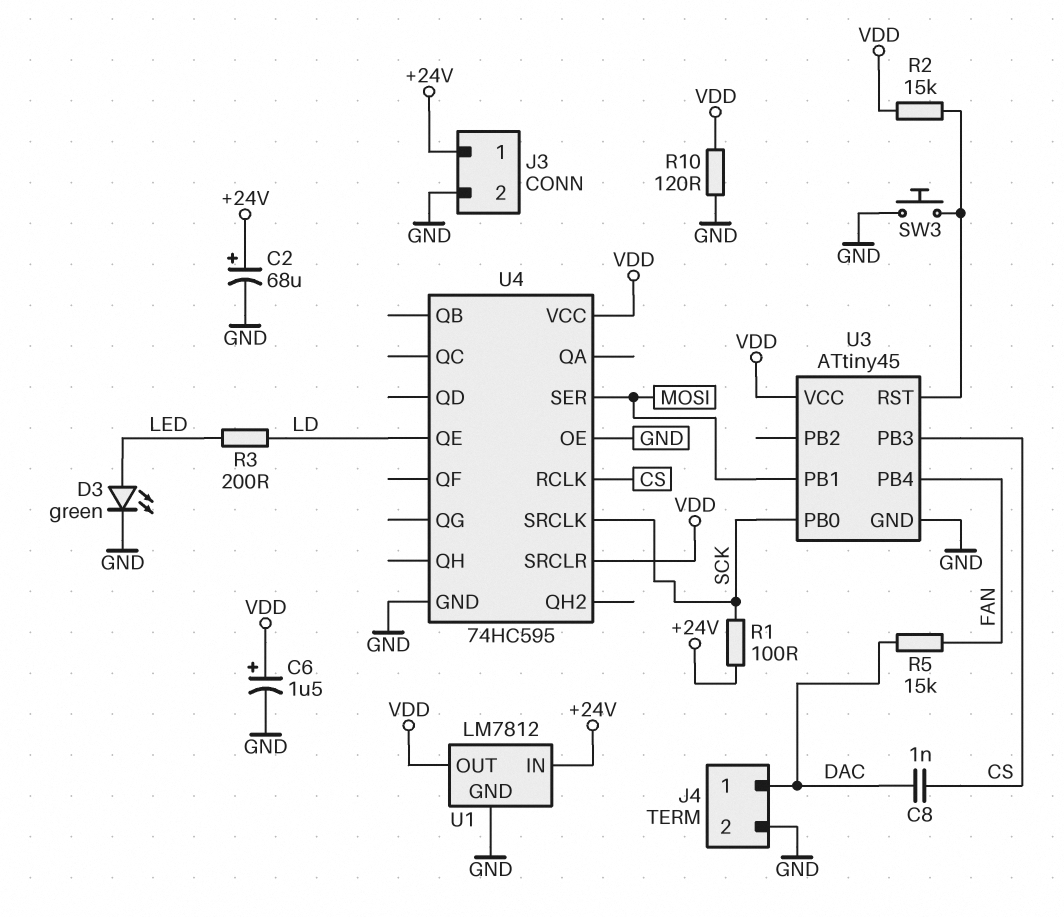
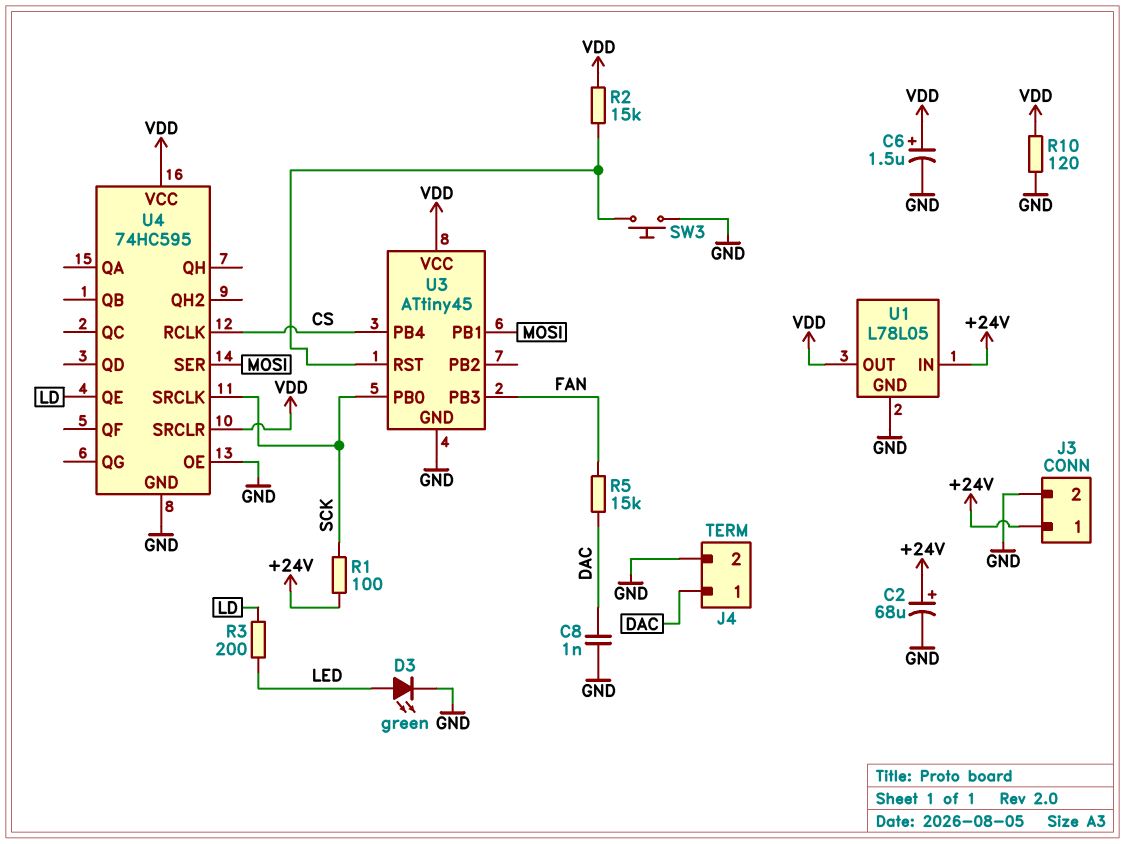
C8: 1nF (CS, DAC) -> 1nF (DAC, GND)
U1: LM7812 -> L78L05
U3 pin PB3: CS -> FAN
U3 pin PB4: FAN -> CS

